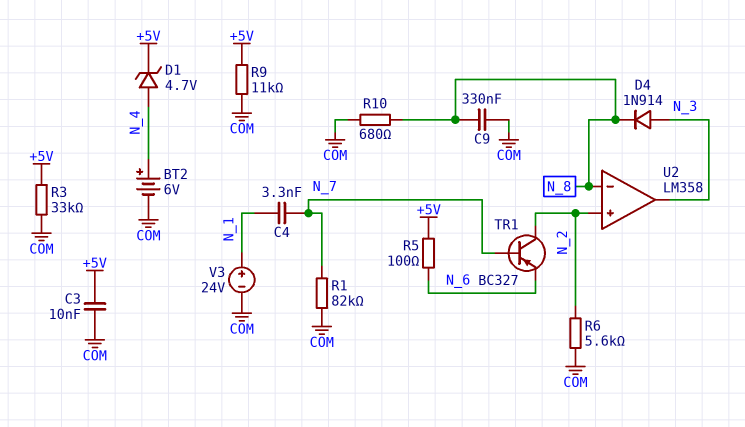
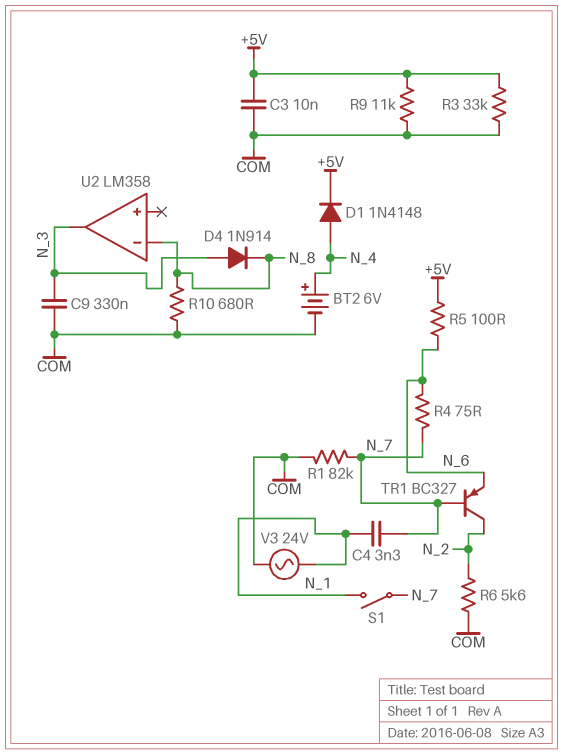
C9: 330nF (COM, N_8) -> 330nF (COM, N_3)
D1: zener 4.7V (A N_4, K +5V) -> diode 1N4148 (A N_4, K +5V)
R4: none -> 75 (N_6, N_7)
S1: none -> switch (N_1, N_7)
U2 pin in+: N_2 -> none
V3: 24V (plus N_1, minus COM) -> AC 24V (COM, N_1)

